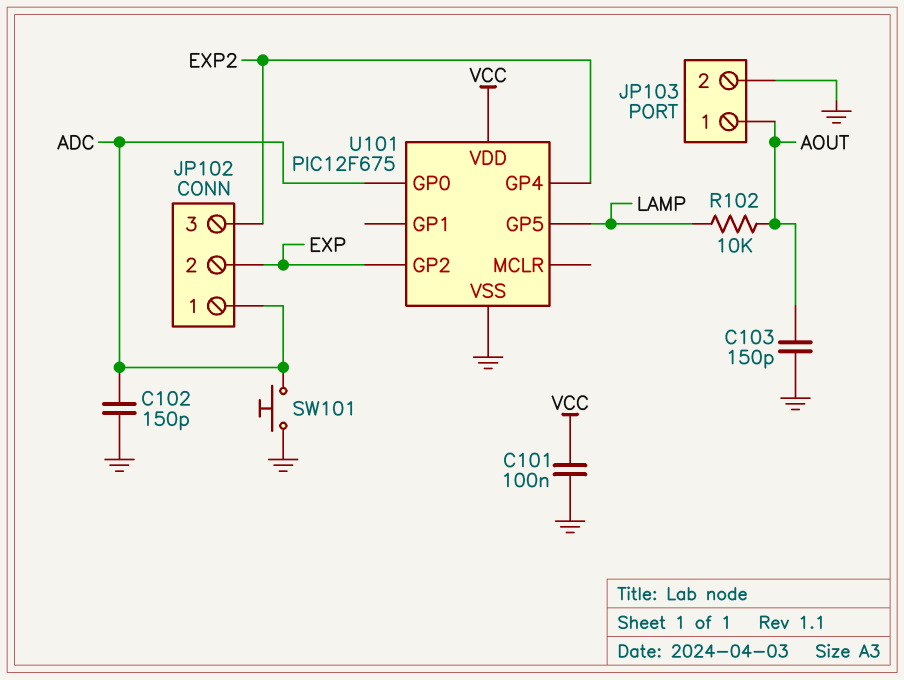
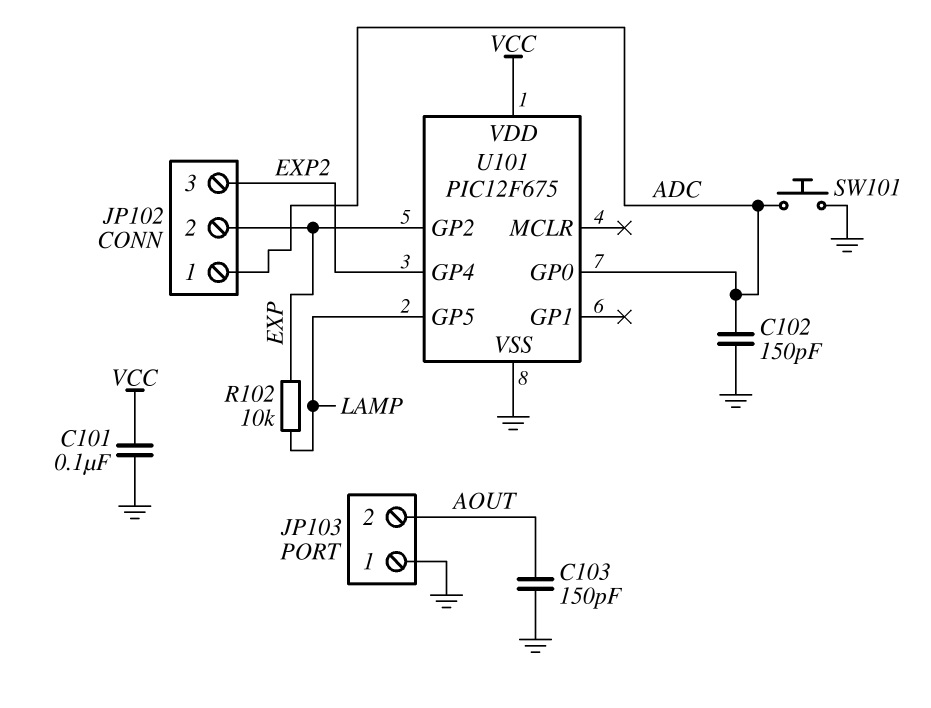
JP103 pin 1: AOUT -> GND
JP103 pin 2: GND -> AOUT
R102: 10k (AOUT, LAMP) -> 10k (EXP, LAMP)

